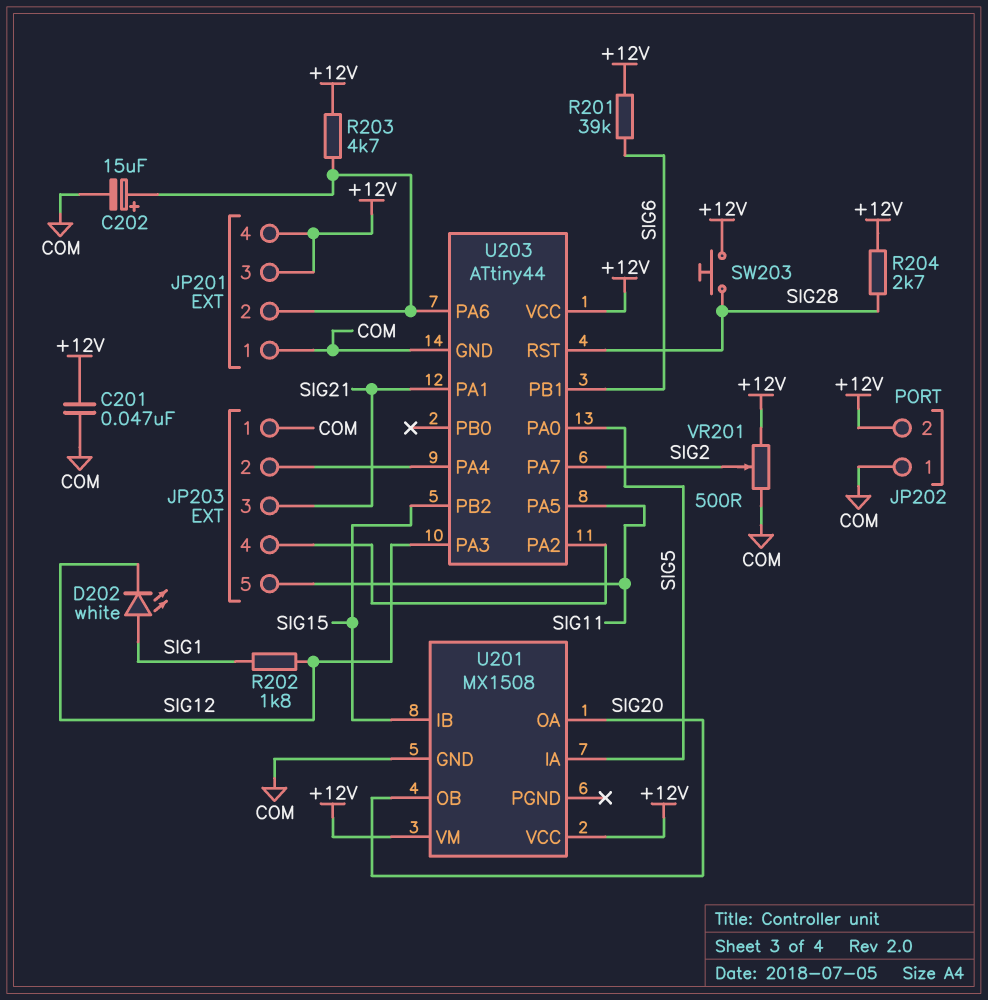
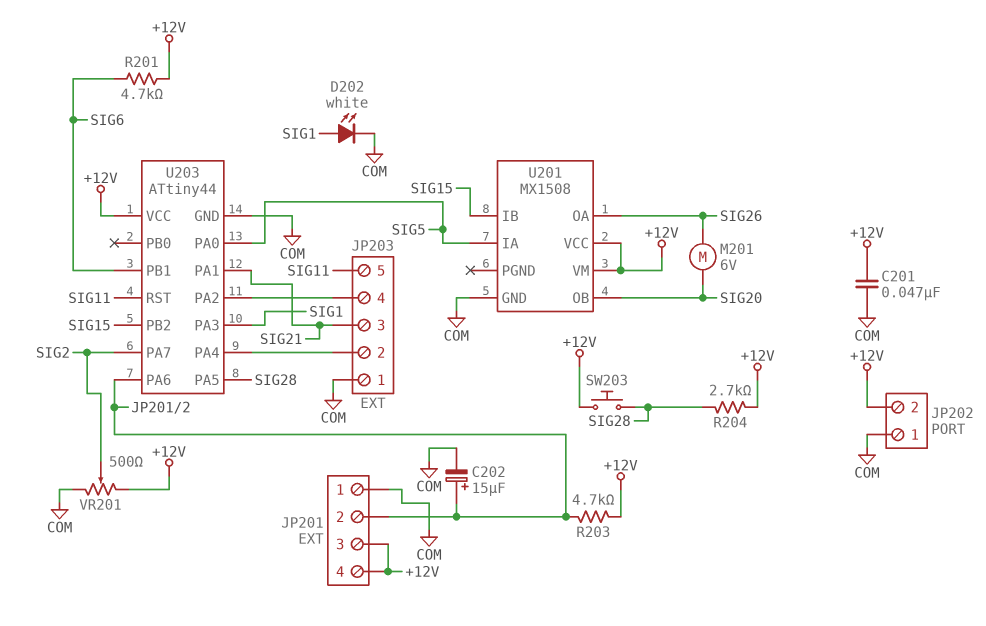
D202: LED white (A SIG1, K SIG12) -> LED white (A SIG1, K COM)
M201: none -> motor 6V (SIG20, SIG26)
R201: 39k (+12V, SIG6) -> 4.7k (+12V, SIG6)
R202: 1.8k (SIG1, SIG12) -> none
U201 pin OA: SIG20 -> SIG26
U203 pin PA3: SIG12 -> SIG1
U203 pin PA5: SIG11 -> SIG28
U203 pin RST: SIG28 -> SIG11

